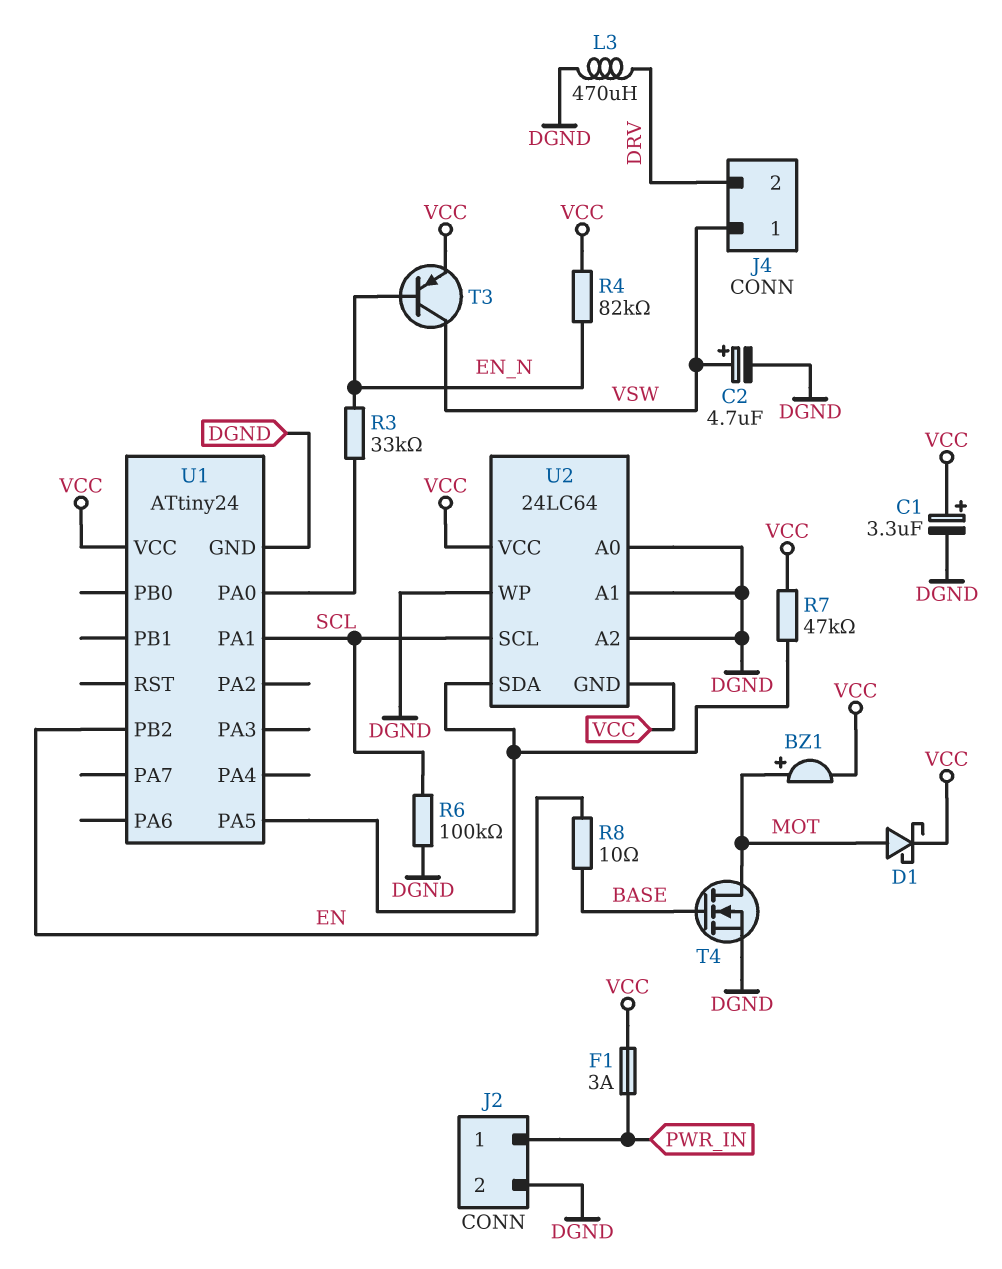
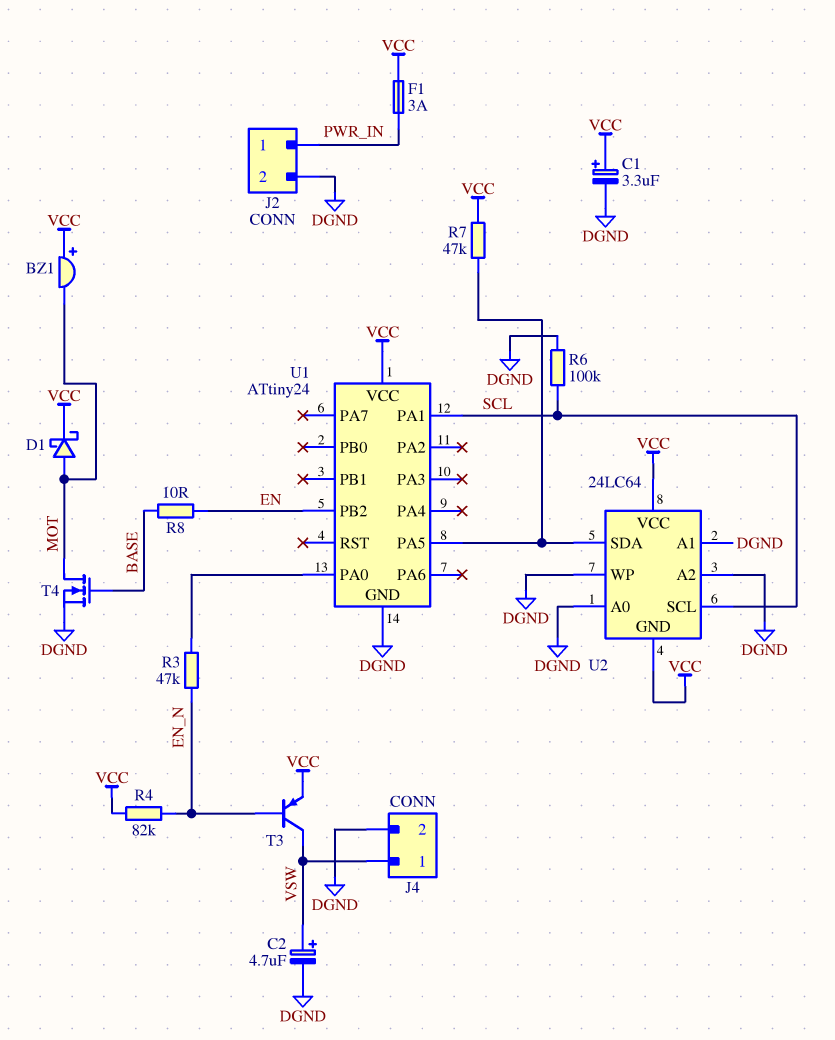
BZ1: buzzer (plus MOT, minus VCC) -> buzzer (plus VCC, minus MOT)
J4 pin 2: DRV -> DGND
L3: 470uH (DGND, DRV) -> none
R3: 33k (EN_N, U1/PA0) -> 47k (EN_N, U1/PA0)

